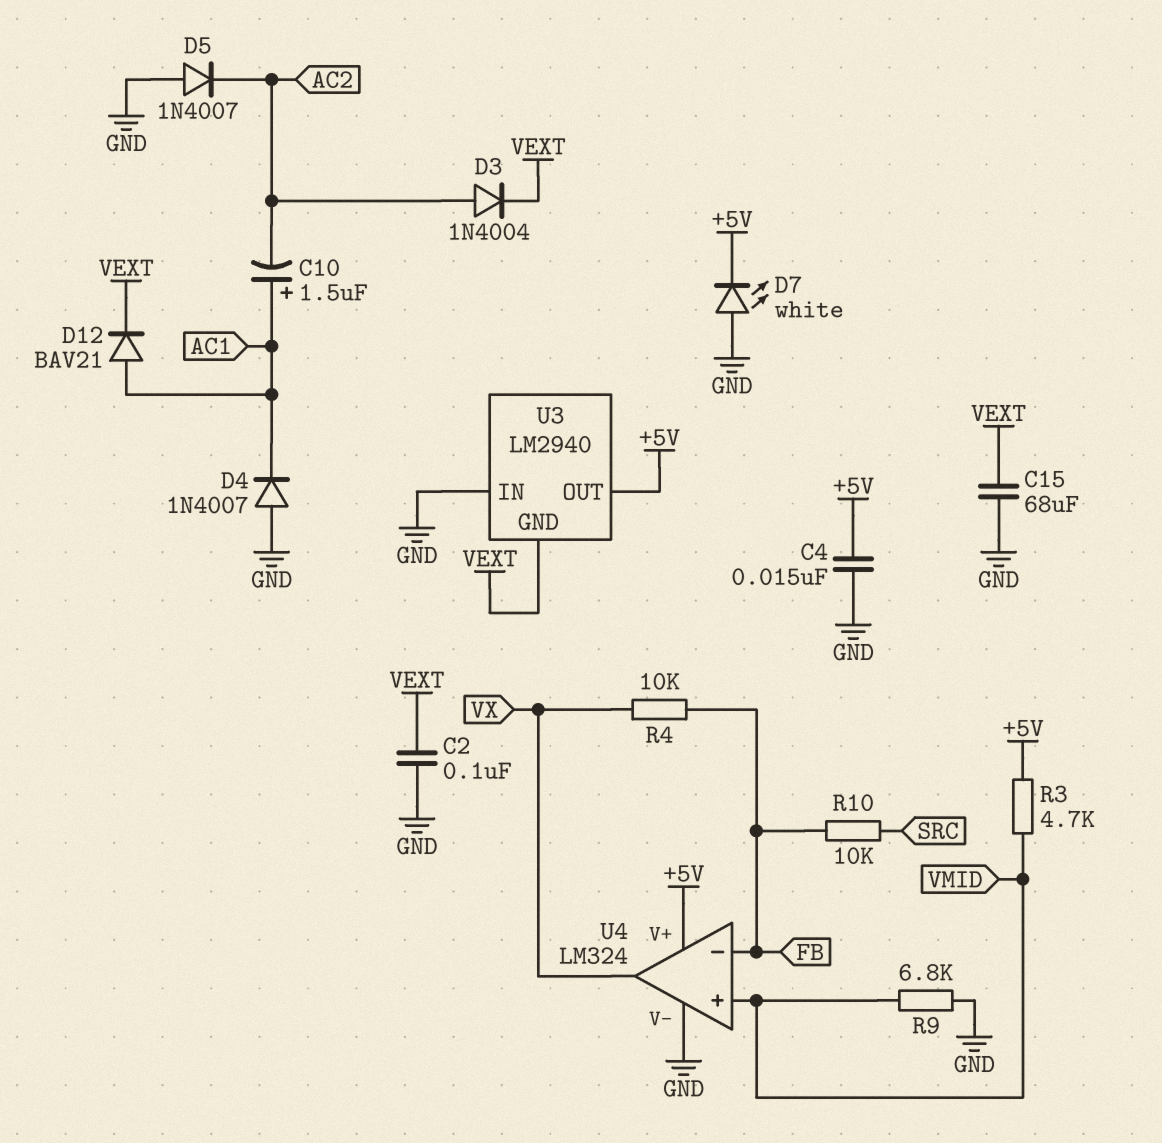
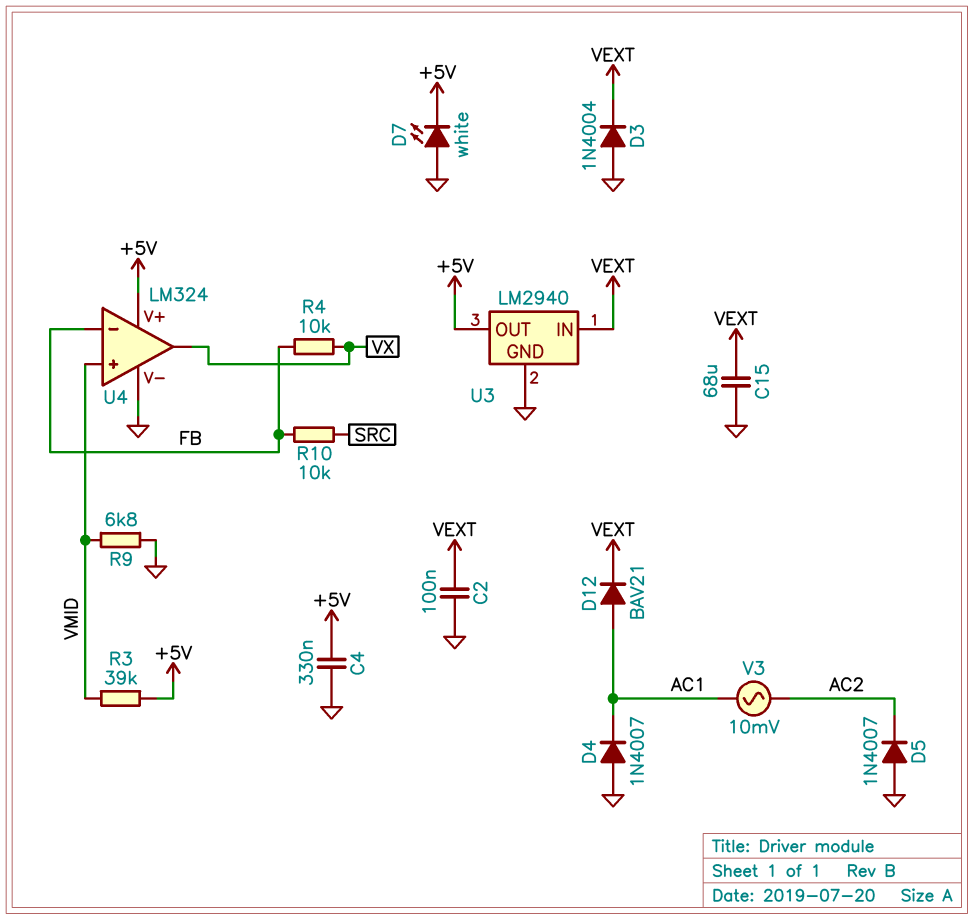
C4: 15nF (+5V, GND) -> 330nF (+5V, GND)
C10: 1.5uF (plus AC1, minus AC2) -> none
D3: diode 1N4004 (A AC2, K VEXT) -> diode 1N4004 (A GND, K VEXT)
R3: 4.7k (+5V, VMID) -> 39k (+5V, VMID)
U3 pin GND: VEXT -> GND
U3 pin IN: GND -> VEXT
V3: none -> AC 10mV (AC1, AC2)

